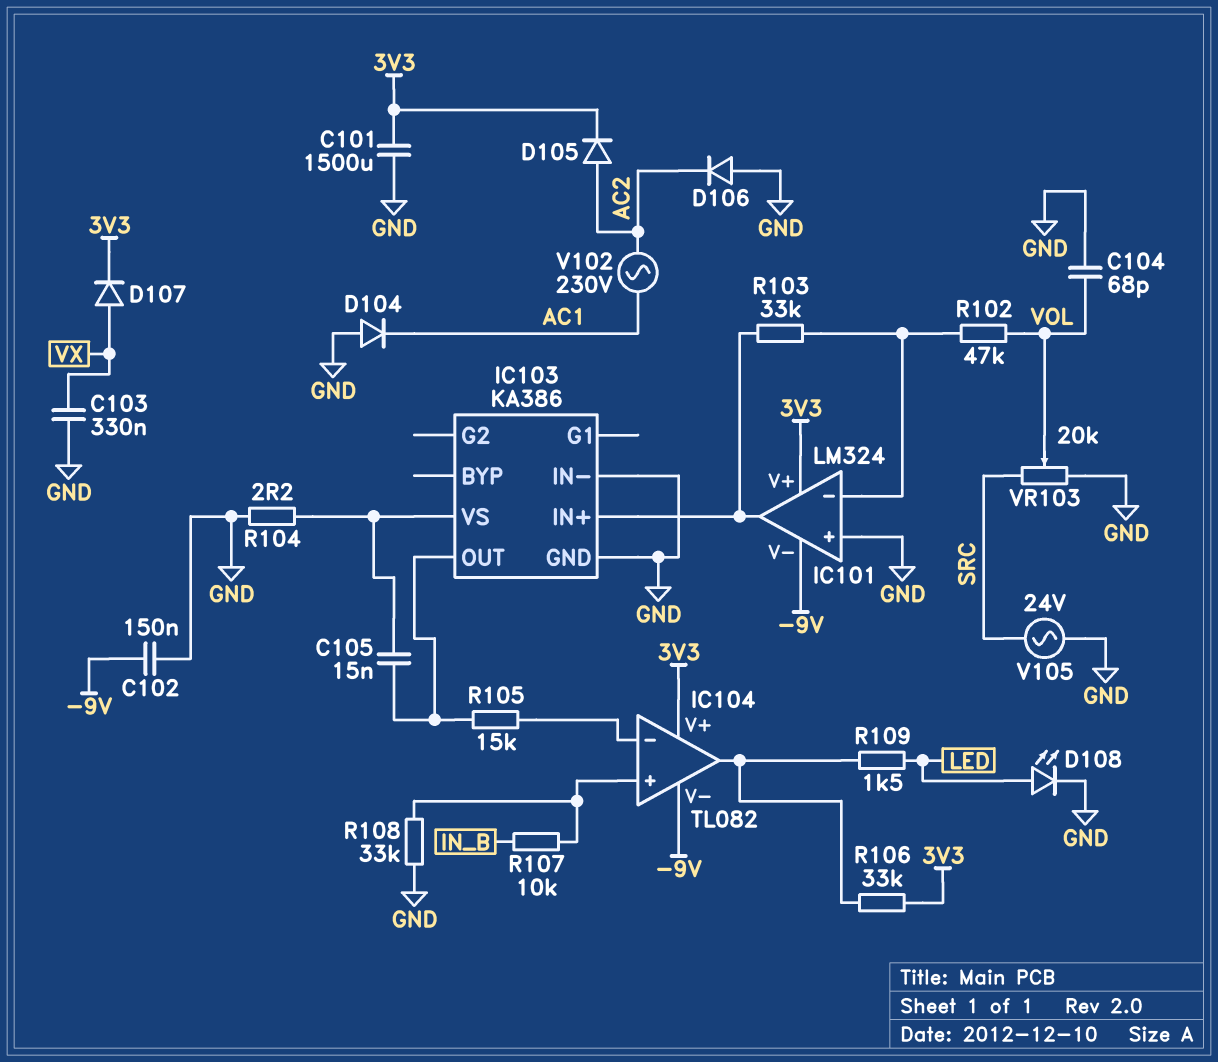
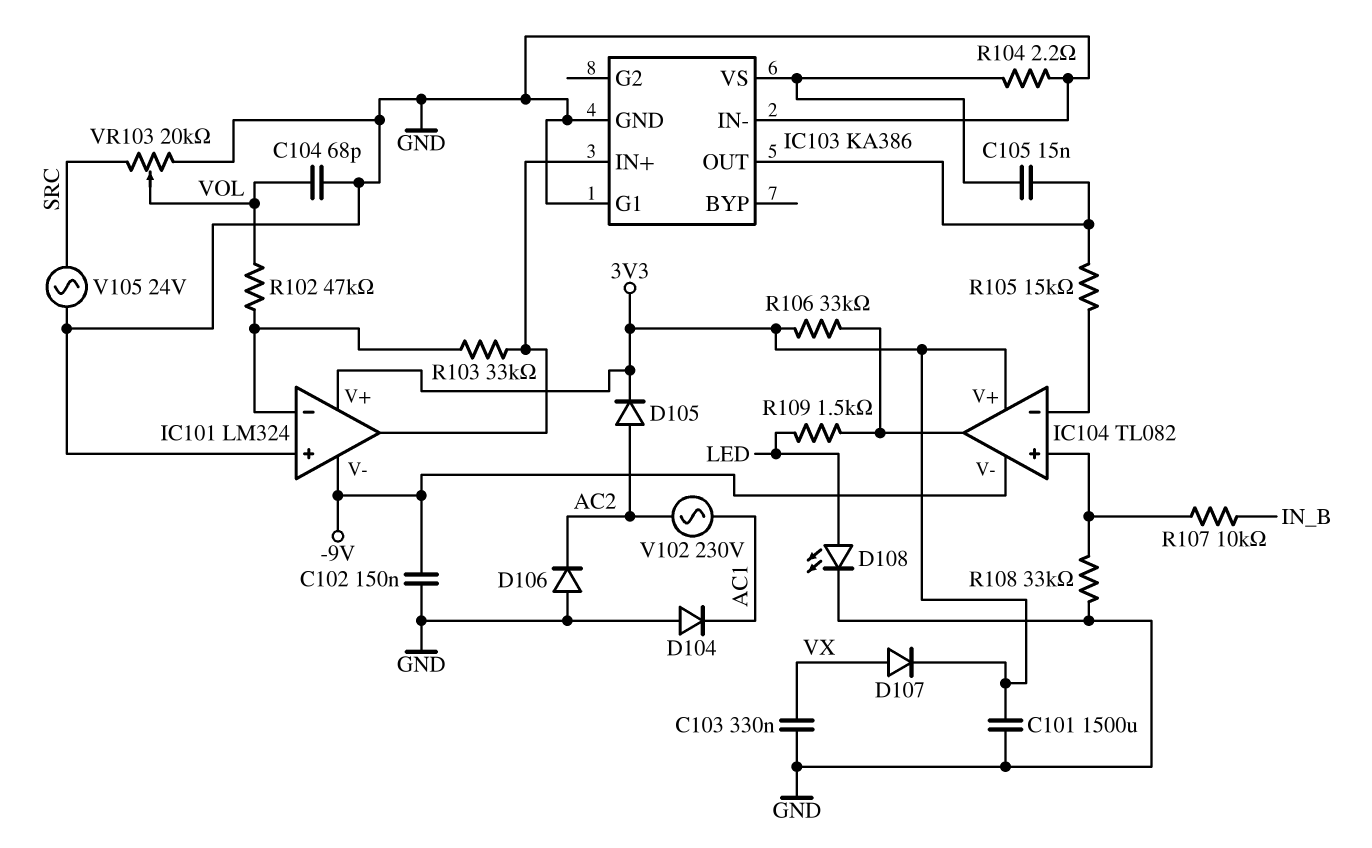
IC103 pin G1: none -> GND

